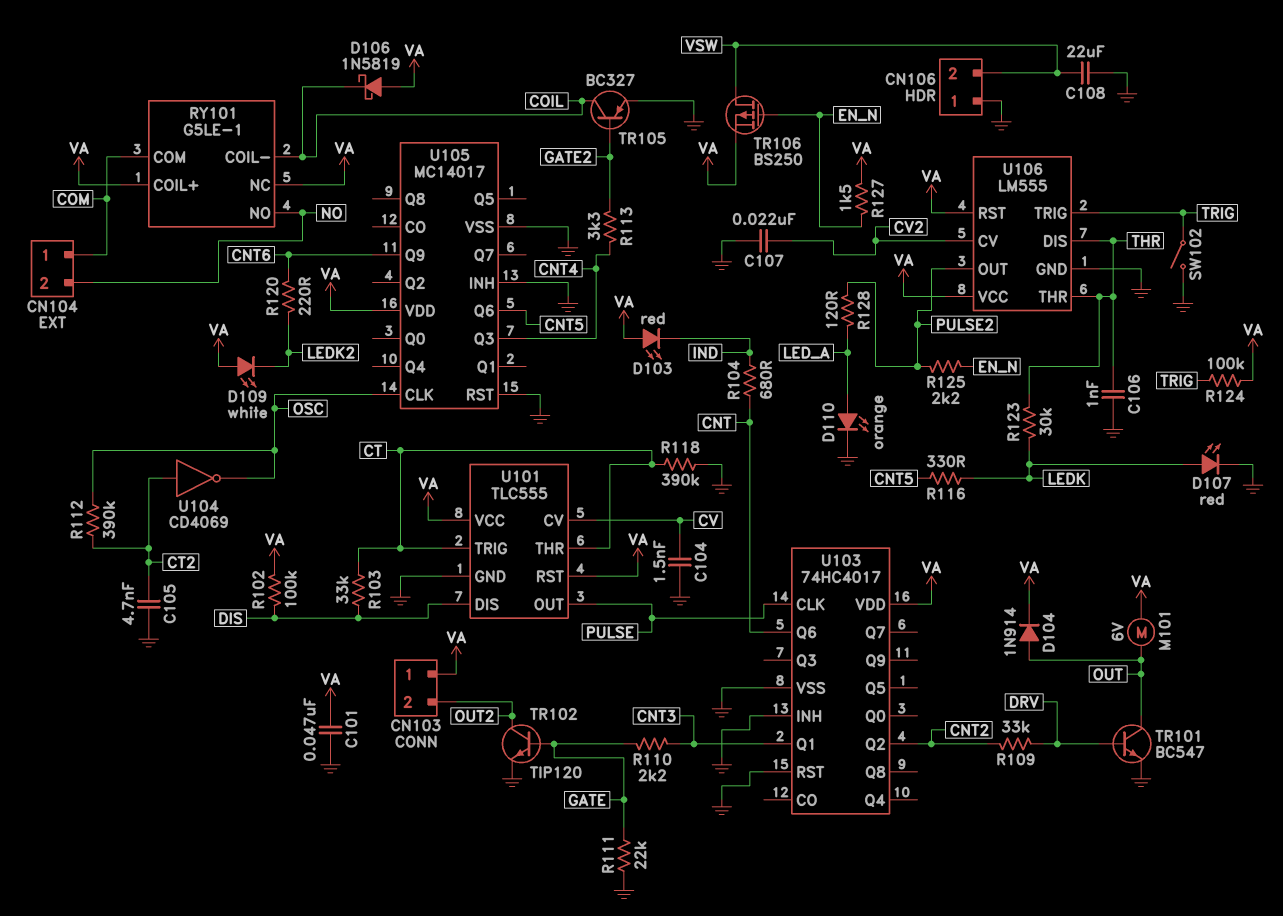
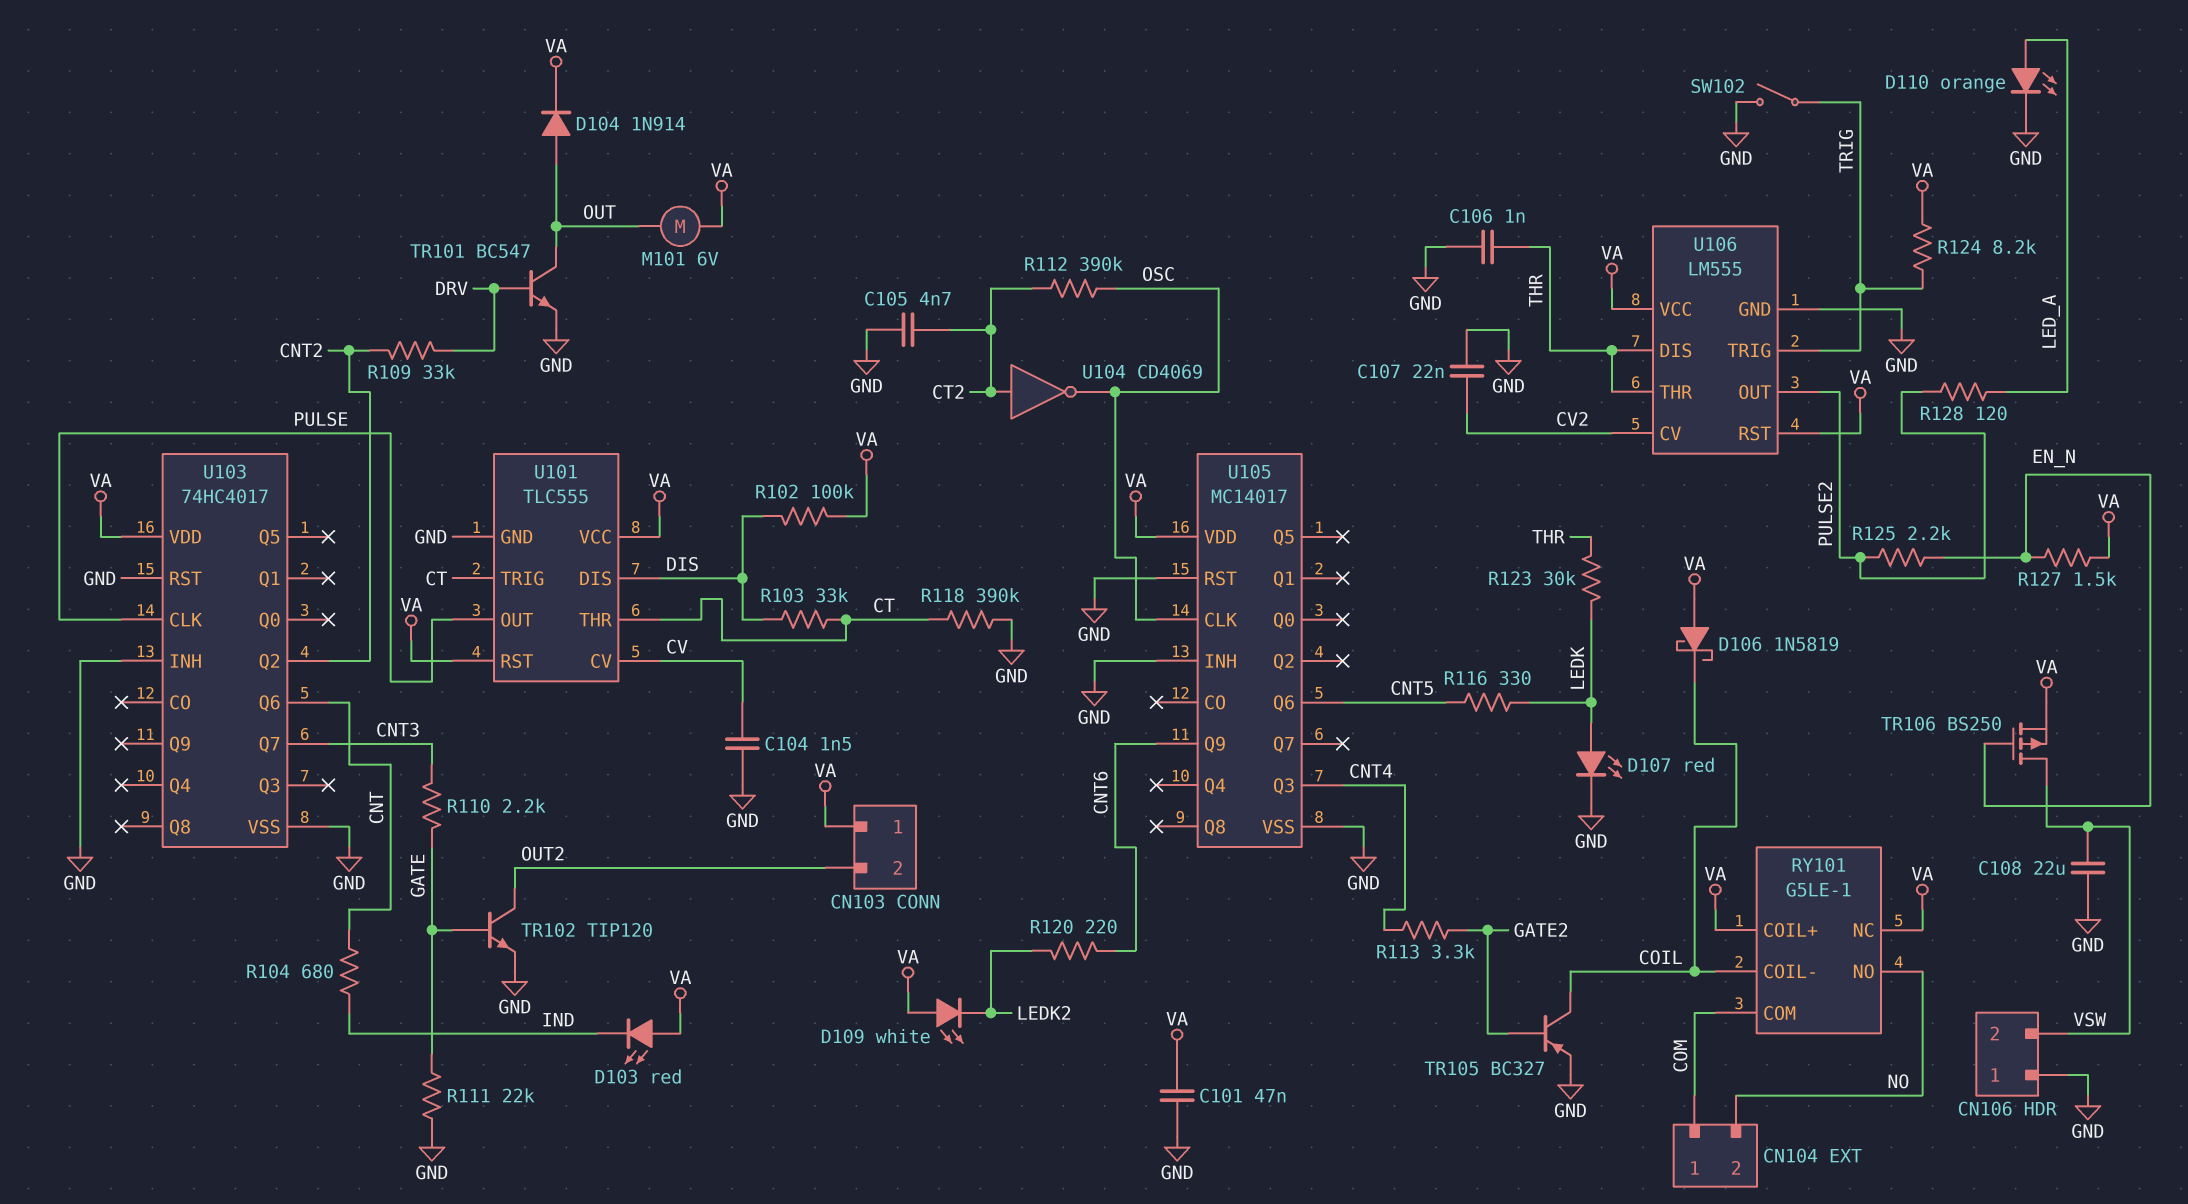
R124: 100k (TRIG, VA) -> 8.2k (TRIG, VA)
U103 pin Q1: CNT3 -> none
U103 pin Q7: none -> CNT3

